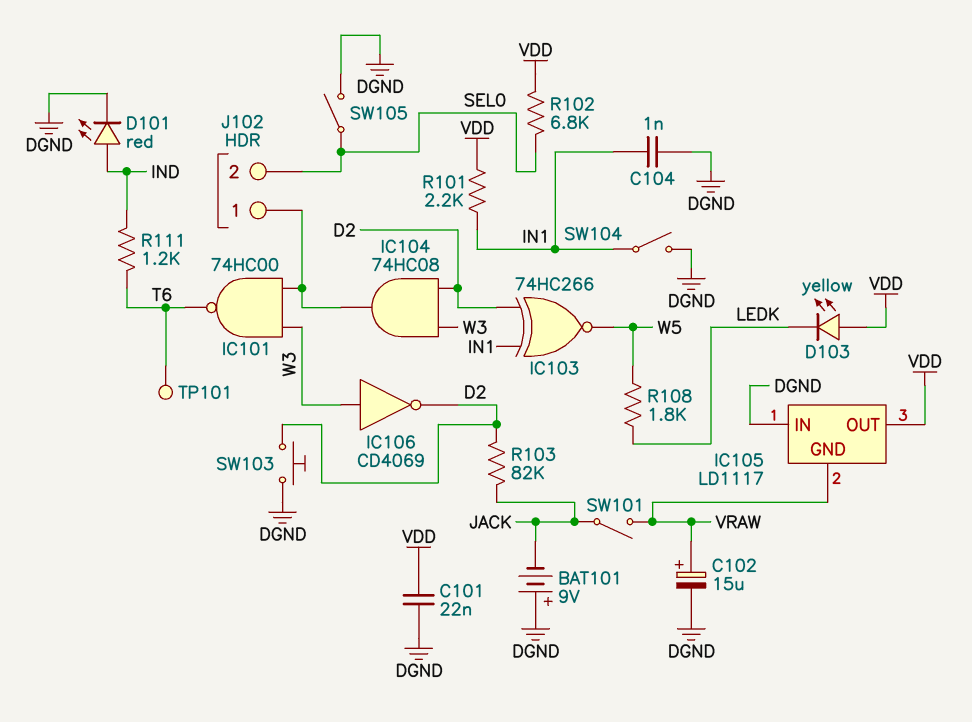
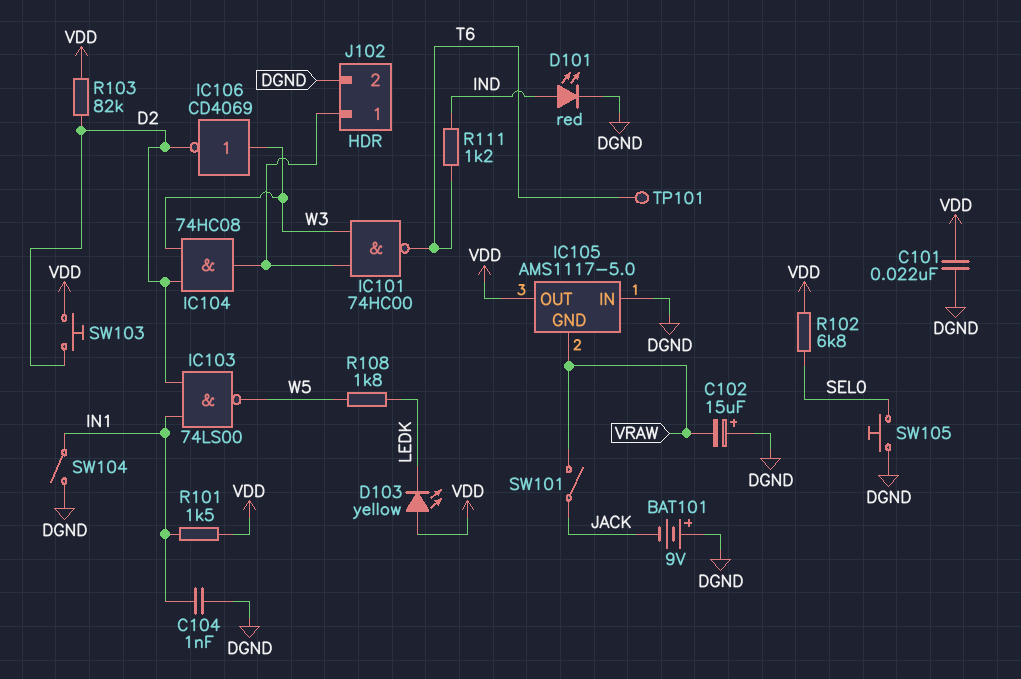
C102: 15uF (plus VRAW, minus DGND) -> 15uF (plus DGND, minus VRAW)
IC103: XNOR 74HC266 (in D2, in IN1, out W5) -> NAND 74LS00 (in D2, in IN1, out W5)
IC105: LD1117 -> AMS1117-5.0
J102 pin 2: SEL0 -> DGND
R101: 2.2k (IN1, VDD) -> 1.5k (IN1, VDD)
R103: 82k (D2, JACK) -> 82k (D2, VDD)
SW103: button (D2, DGND) -> button (D2, VDD)
SW105: switch (DGND, SEL0) -> button (DGND, SEL0)

